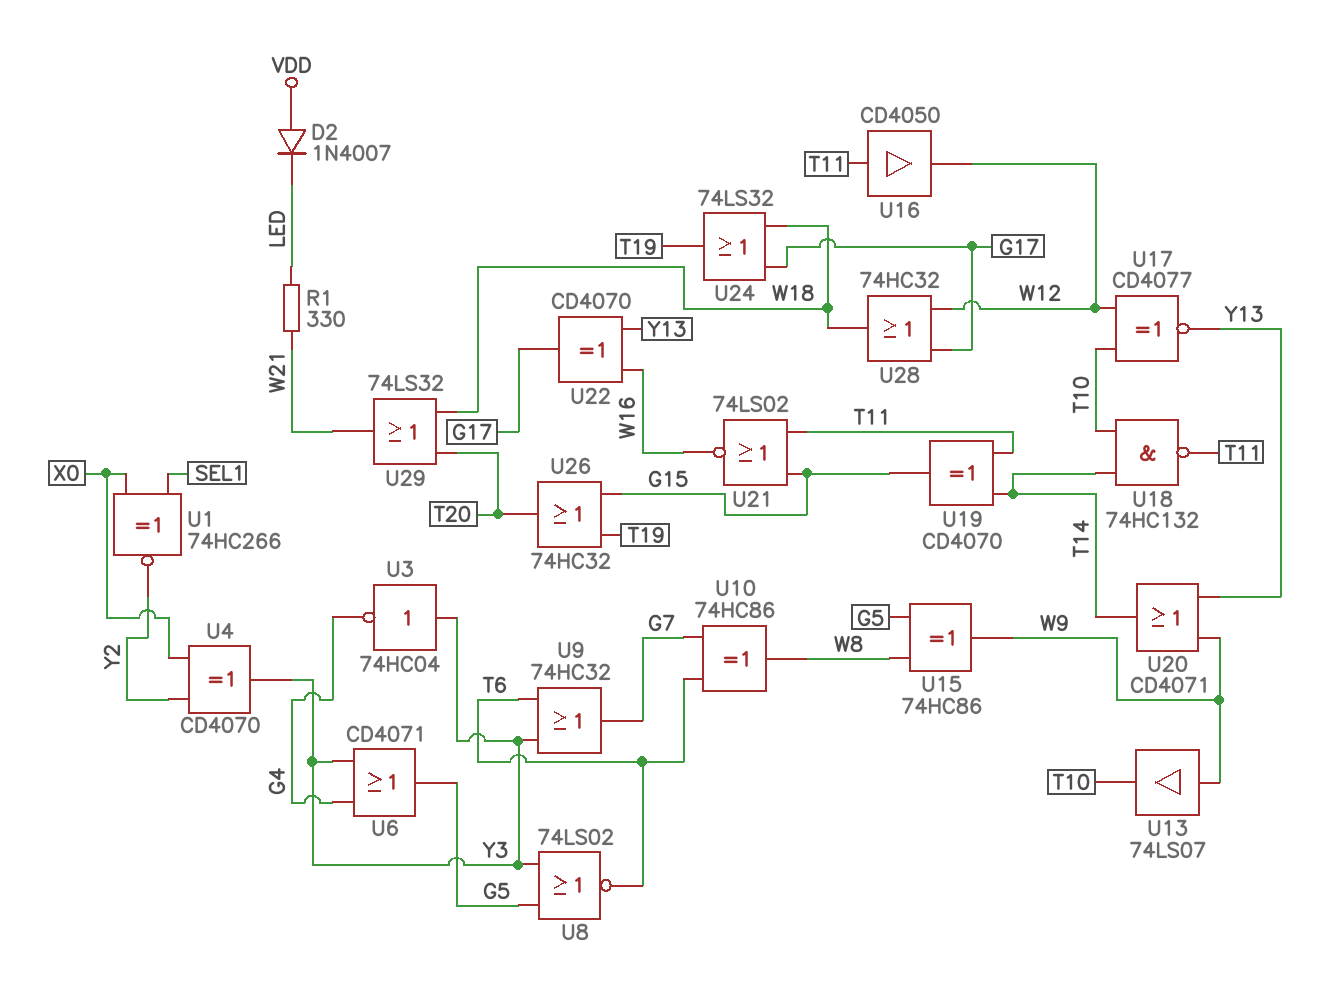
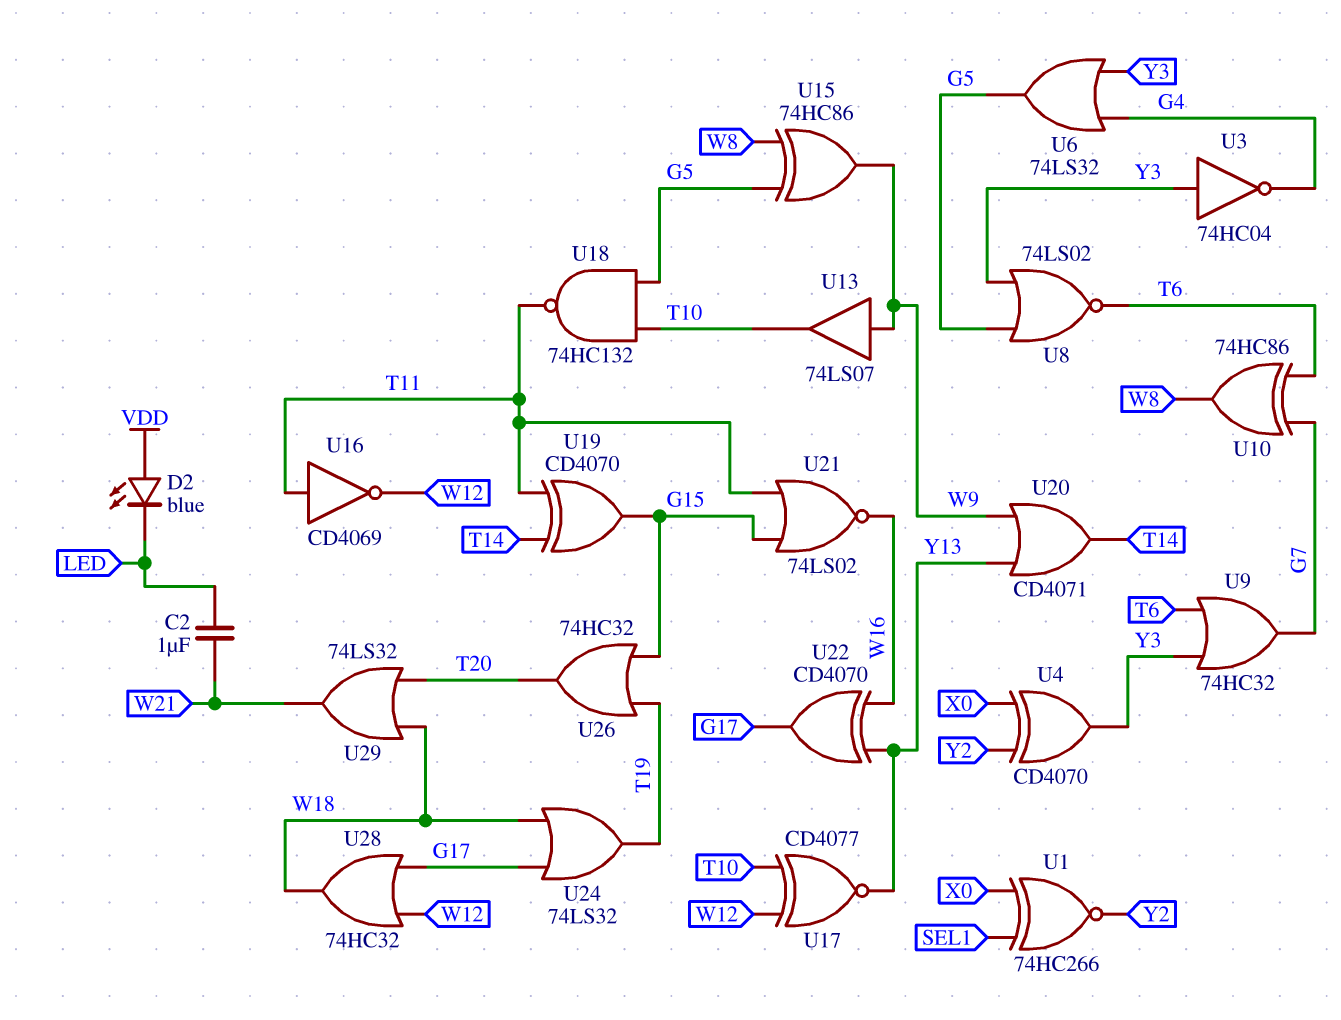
C2: none -> 1uF (LED, W21)
D2: diode 1N4007 (A VDD, K LED) -> LED blue (A VDD, K LED)
R1: 330 (LED, W21) -> none
U6: OR CD4071 (in G4, in Y3, out G5) -> OR 74LS32 (in G4, in Y3, out G5)
U16: buffer CD4050 (in T11, out W12) -> NOT CD4069 (in T11, out W12)
U18: NAND 74HC132 (in T10, in T14, out T11) -> NAND 74HC132 (in G5, in T10, out T11)

